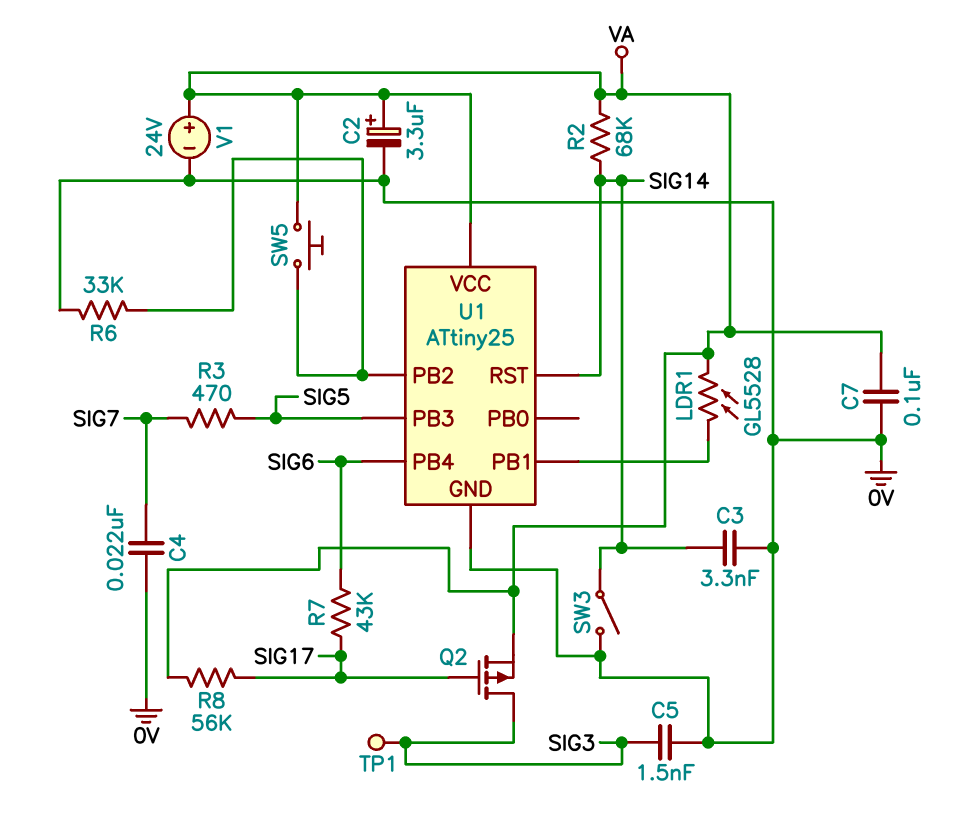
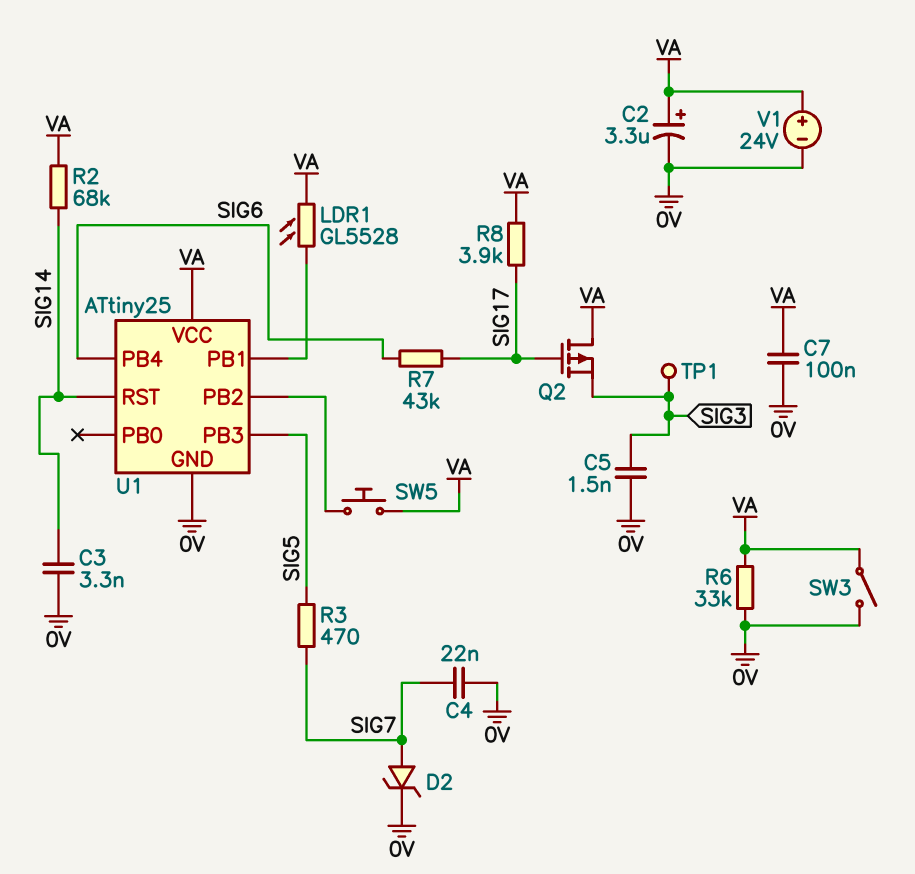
D2: none -> zener (A SIG7, K 0V)
Q2: PMOS (G SIG17, D SIG3, S VA) -> PMOS (G SIG17, D VA, S SIG3)
R6: 33k (0V, U1/PB2) -> 33k (0V, VA)
R8: 56k (SIG17, VA) -> 3.9k (SIG17, VA)
SW3: switch (0V, SIG14) -> switch (0V, VA)

